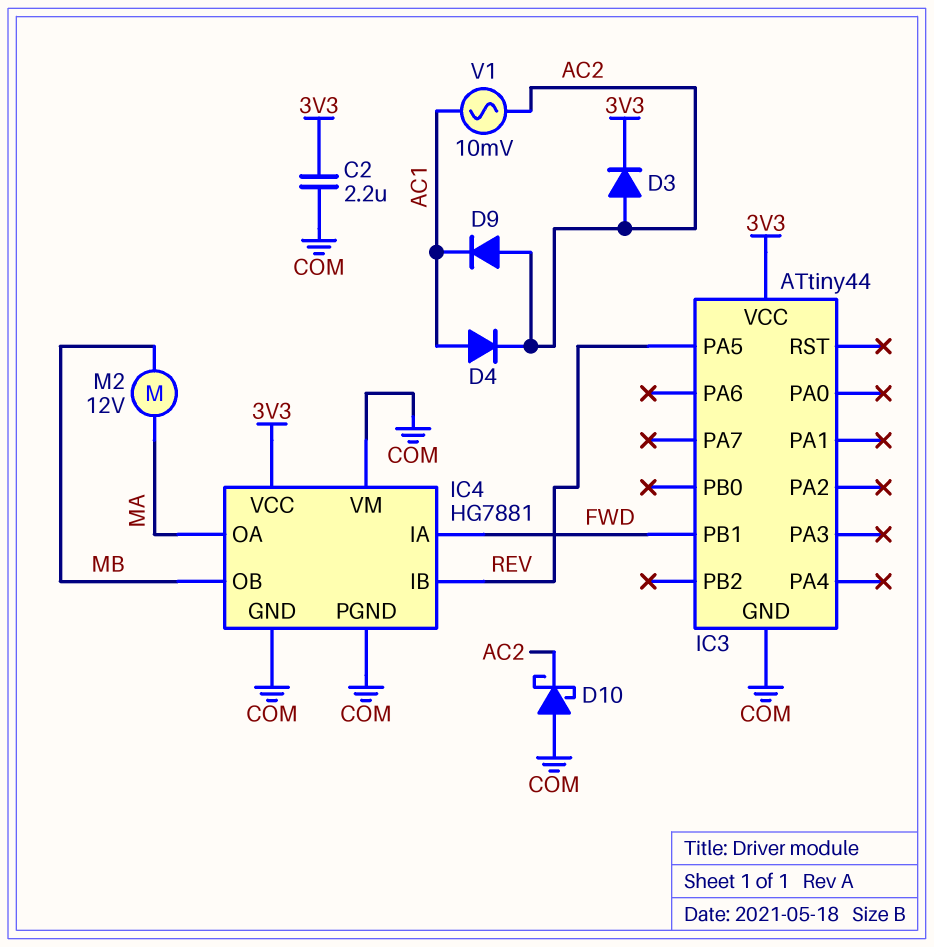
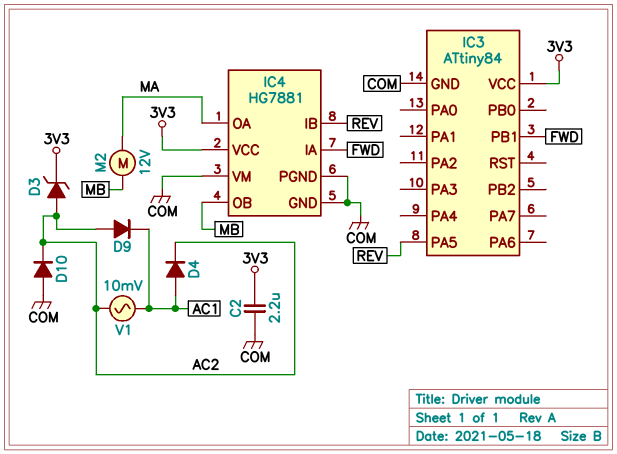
D3: diode (A AC2, K 3V3) -> zener (A AC2, K 3V3)
D10: schottky (A COM, K AC2) -> diode (A COM, K AC2)
IC3: ATtiny44 -> ATtiny84

